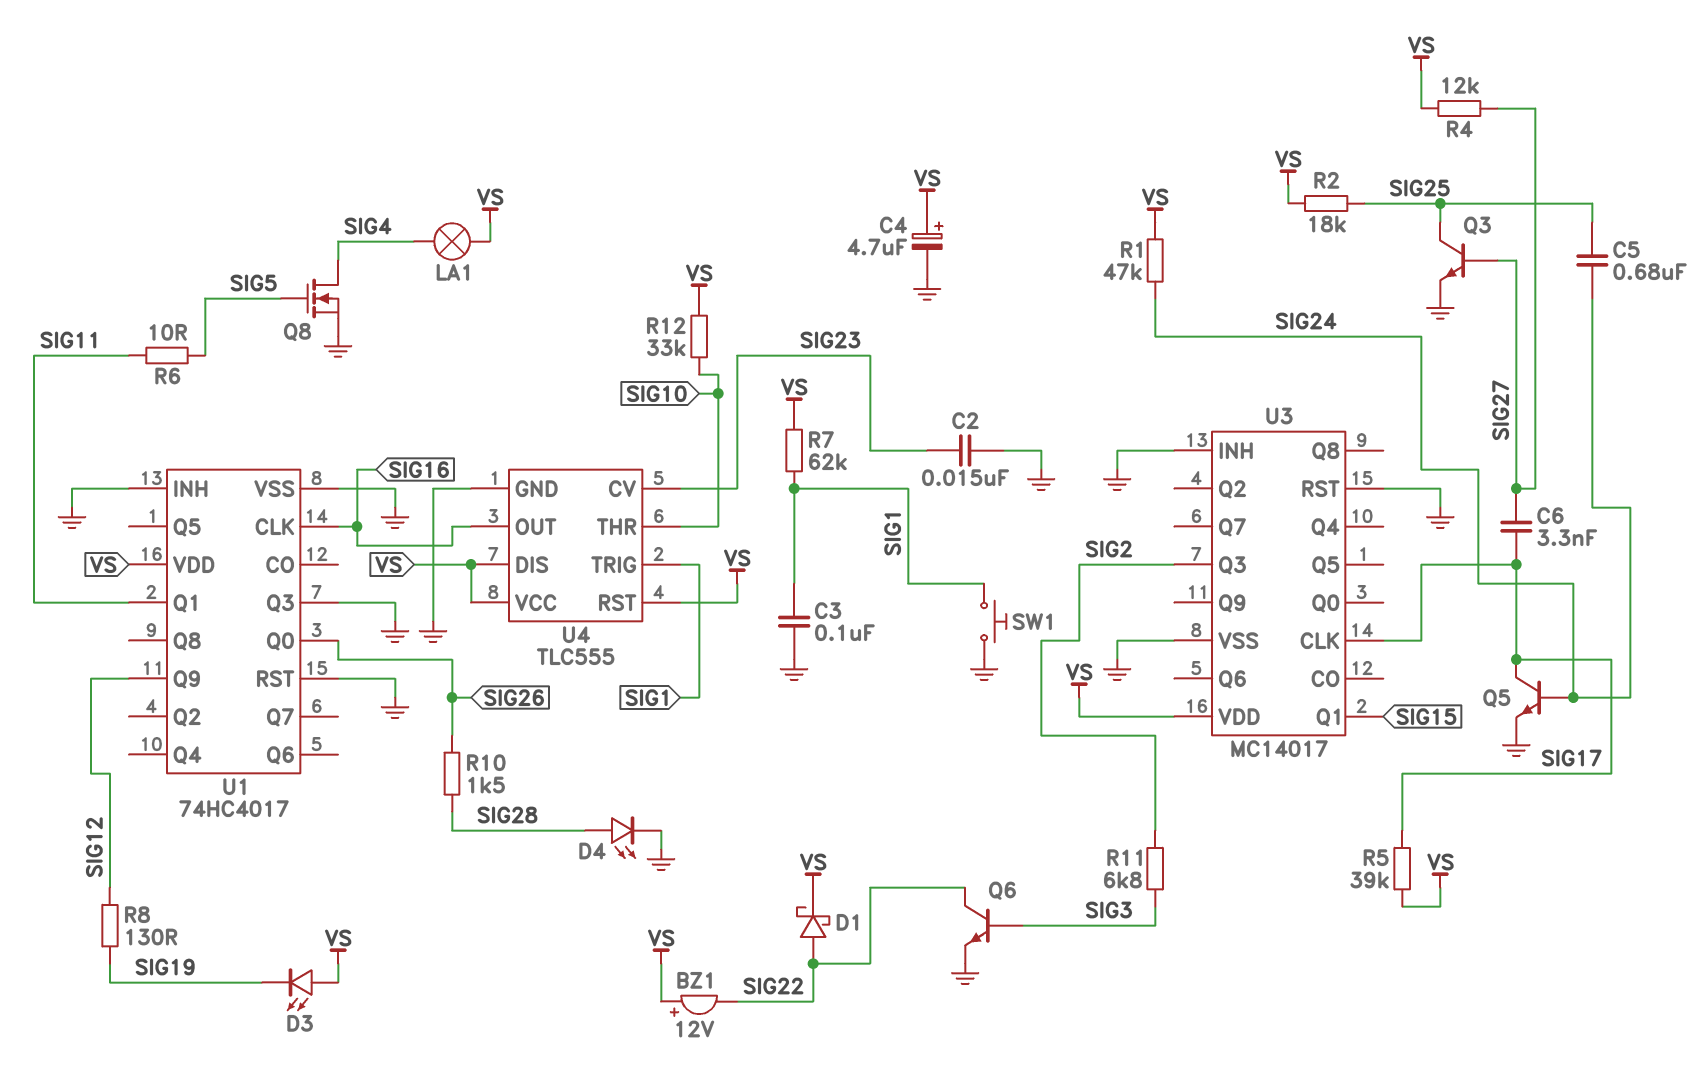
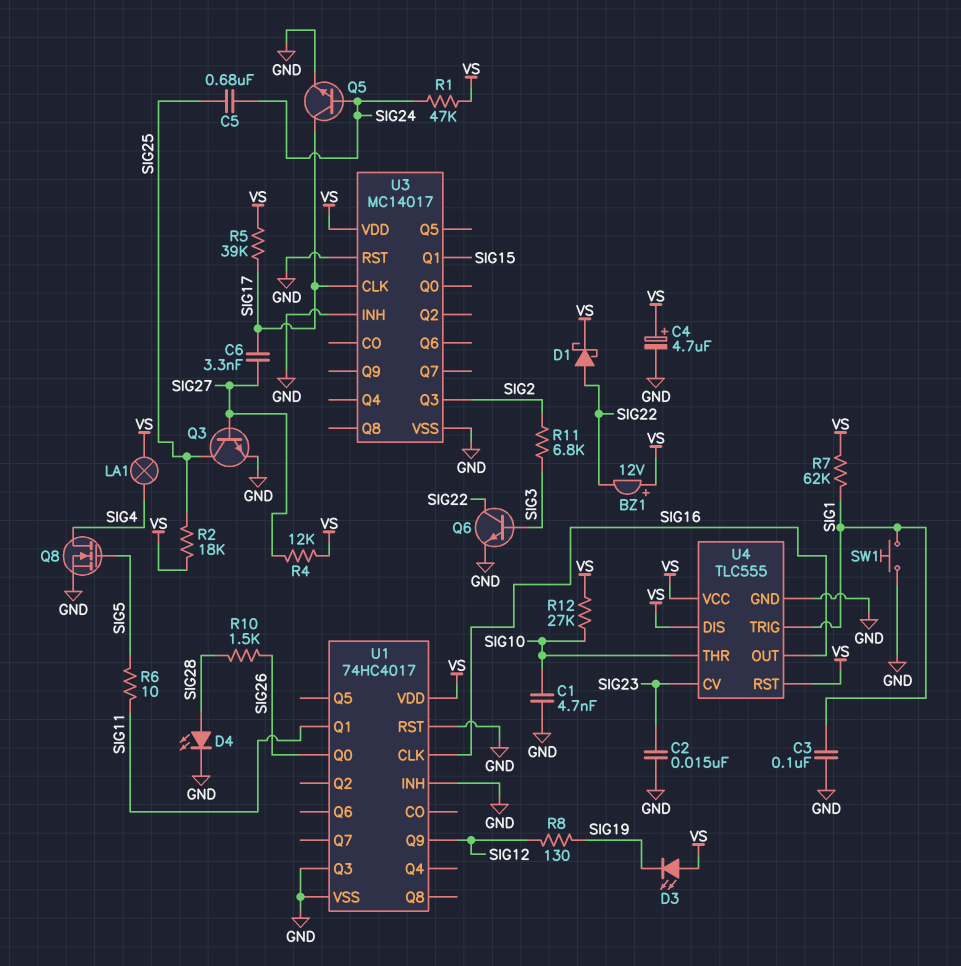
C1: none -> 4.7nF (GND, SIG10)
R12: 33k (SIG10, VS) -> 27k (SIG10, VS)

